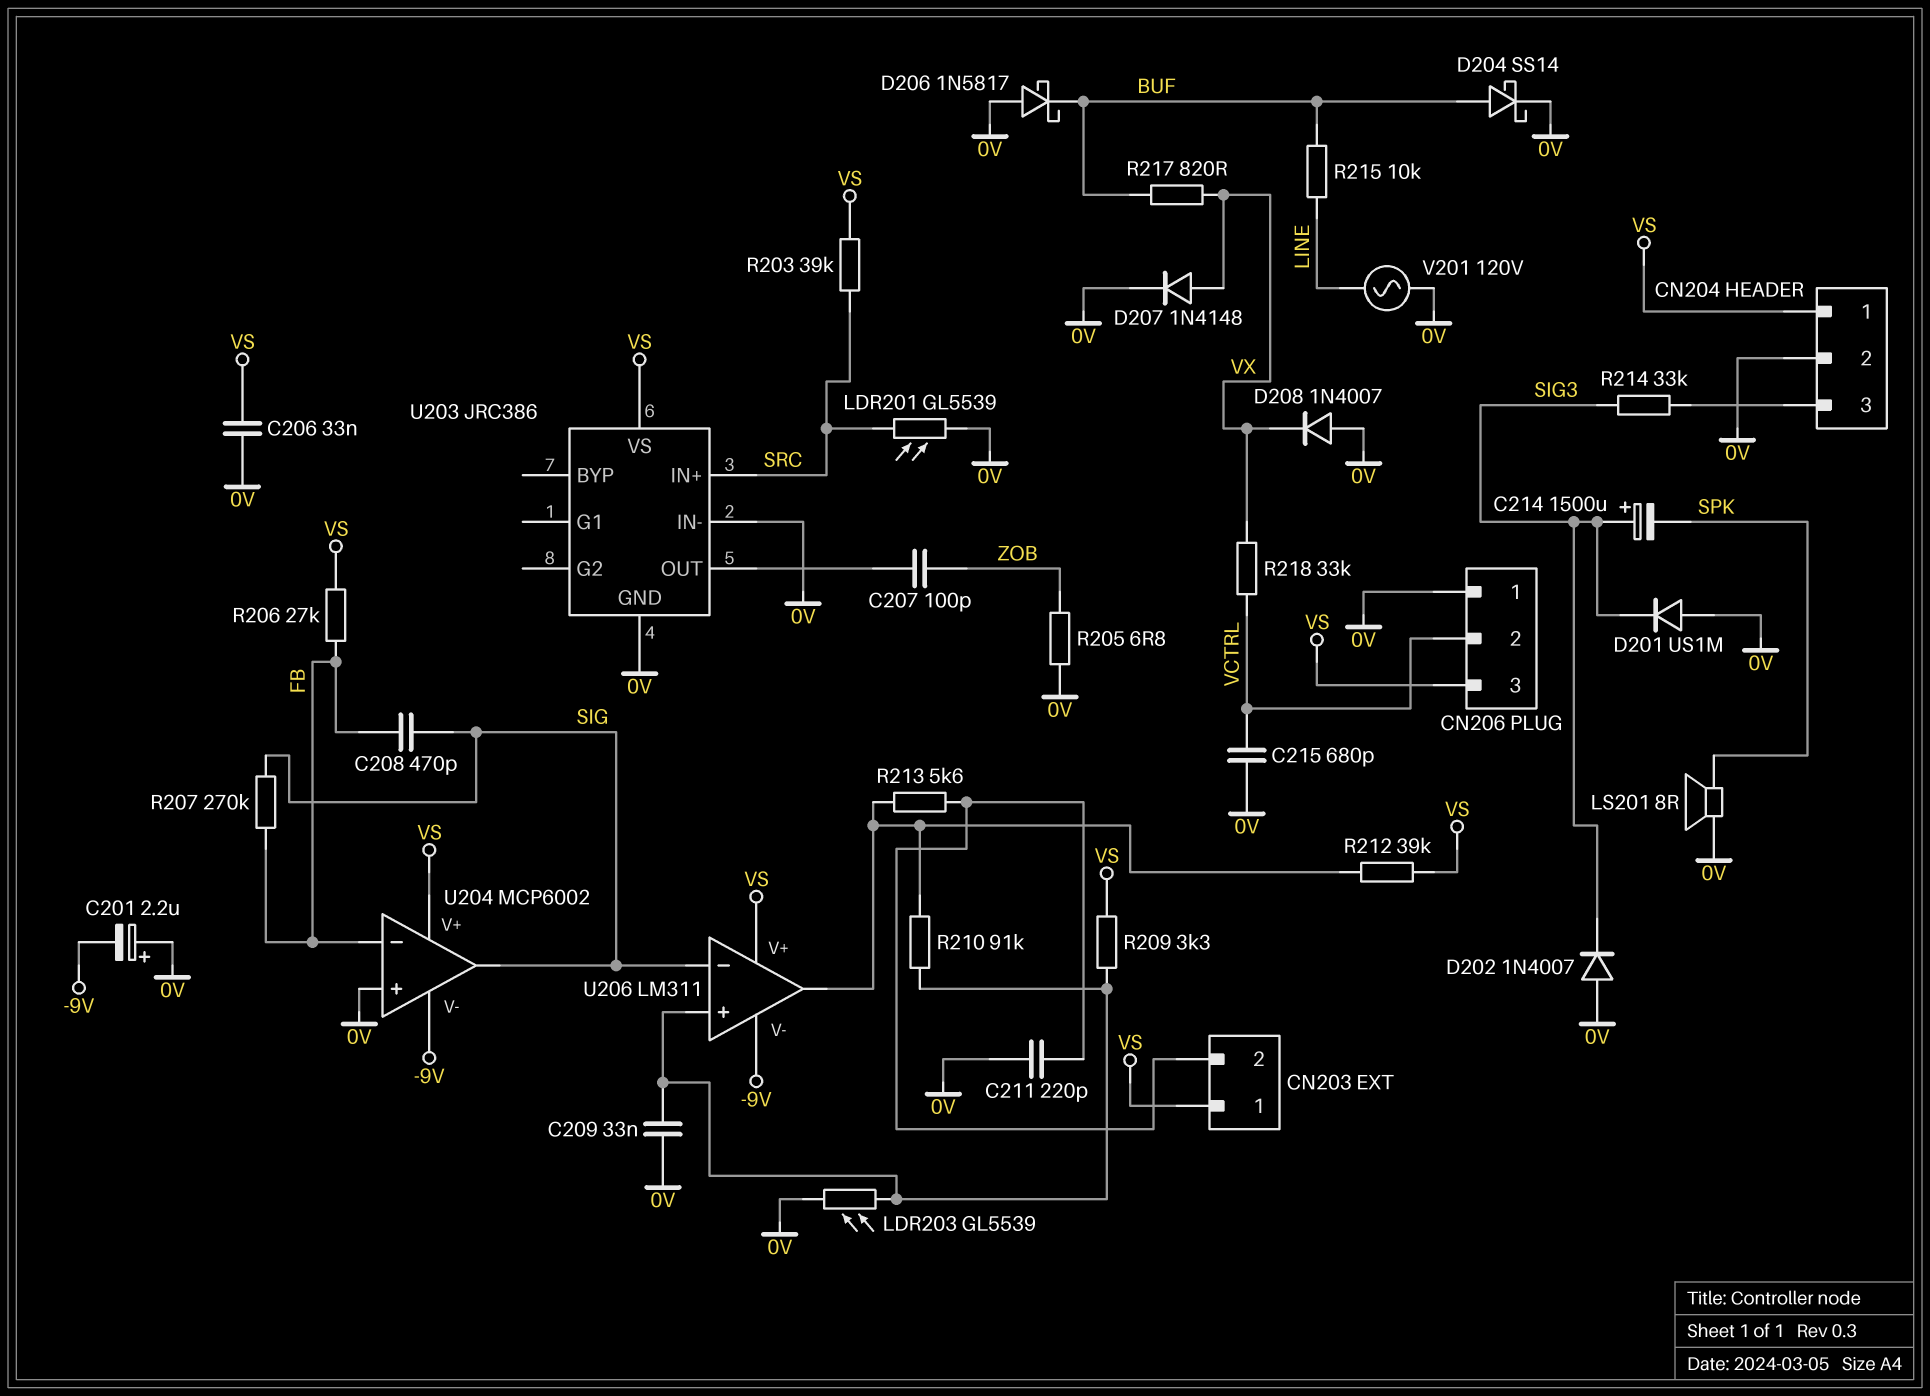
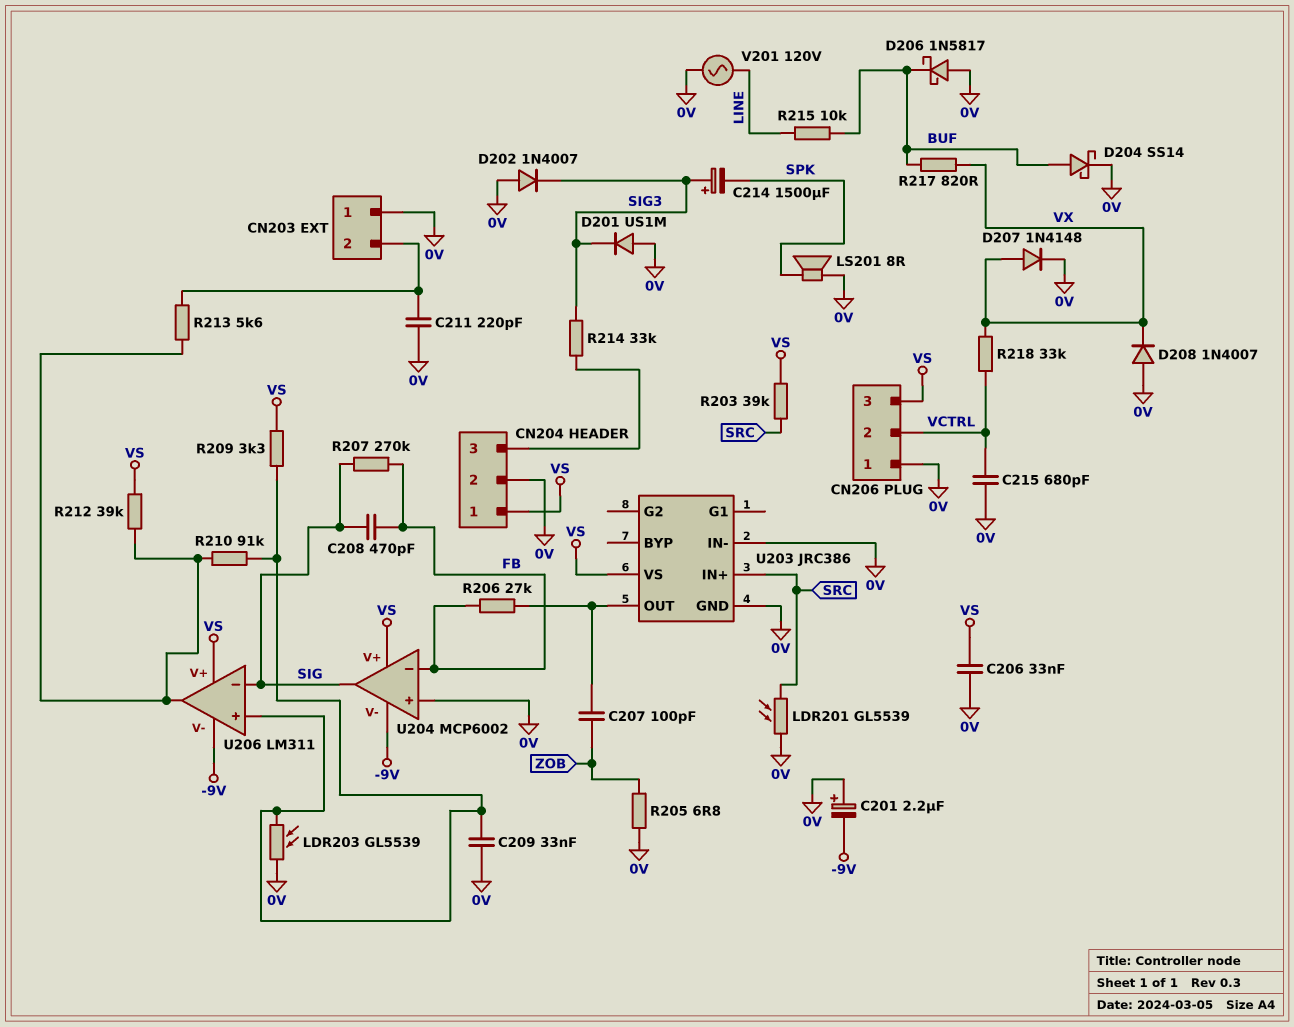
CN203 pin 1: VS -> 0V
R206: 27k (FB, VS) -> 27k (FB, U203/OUT)

